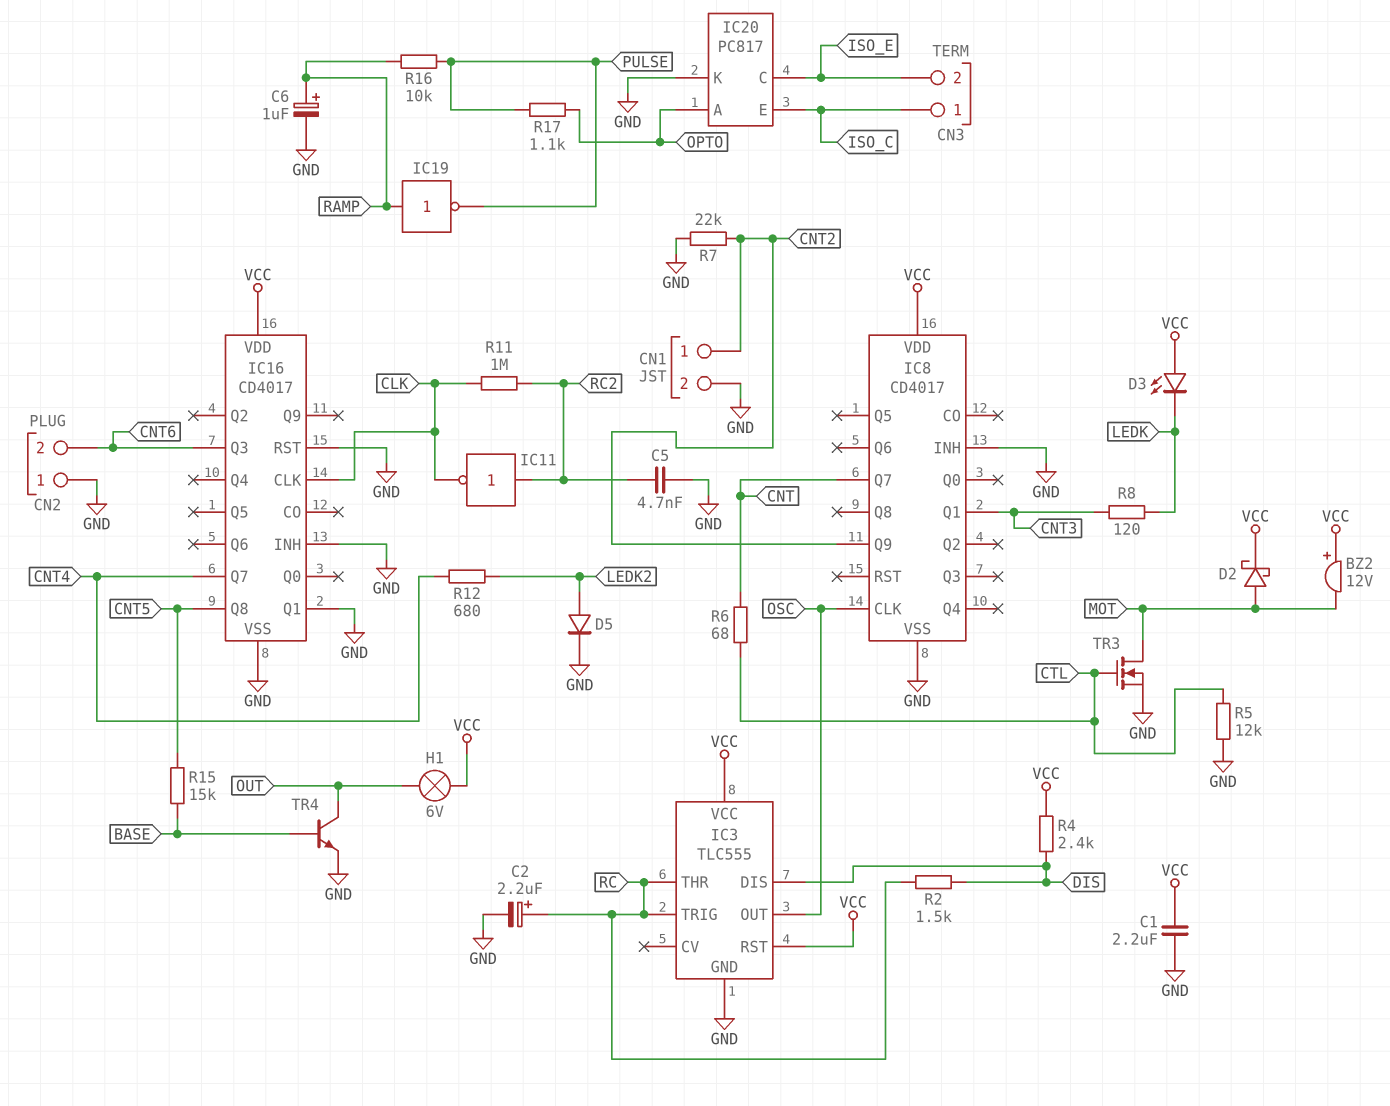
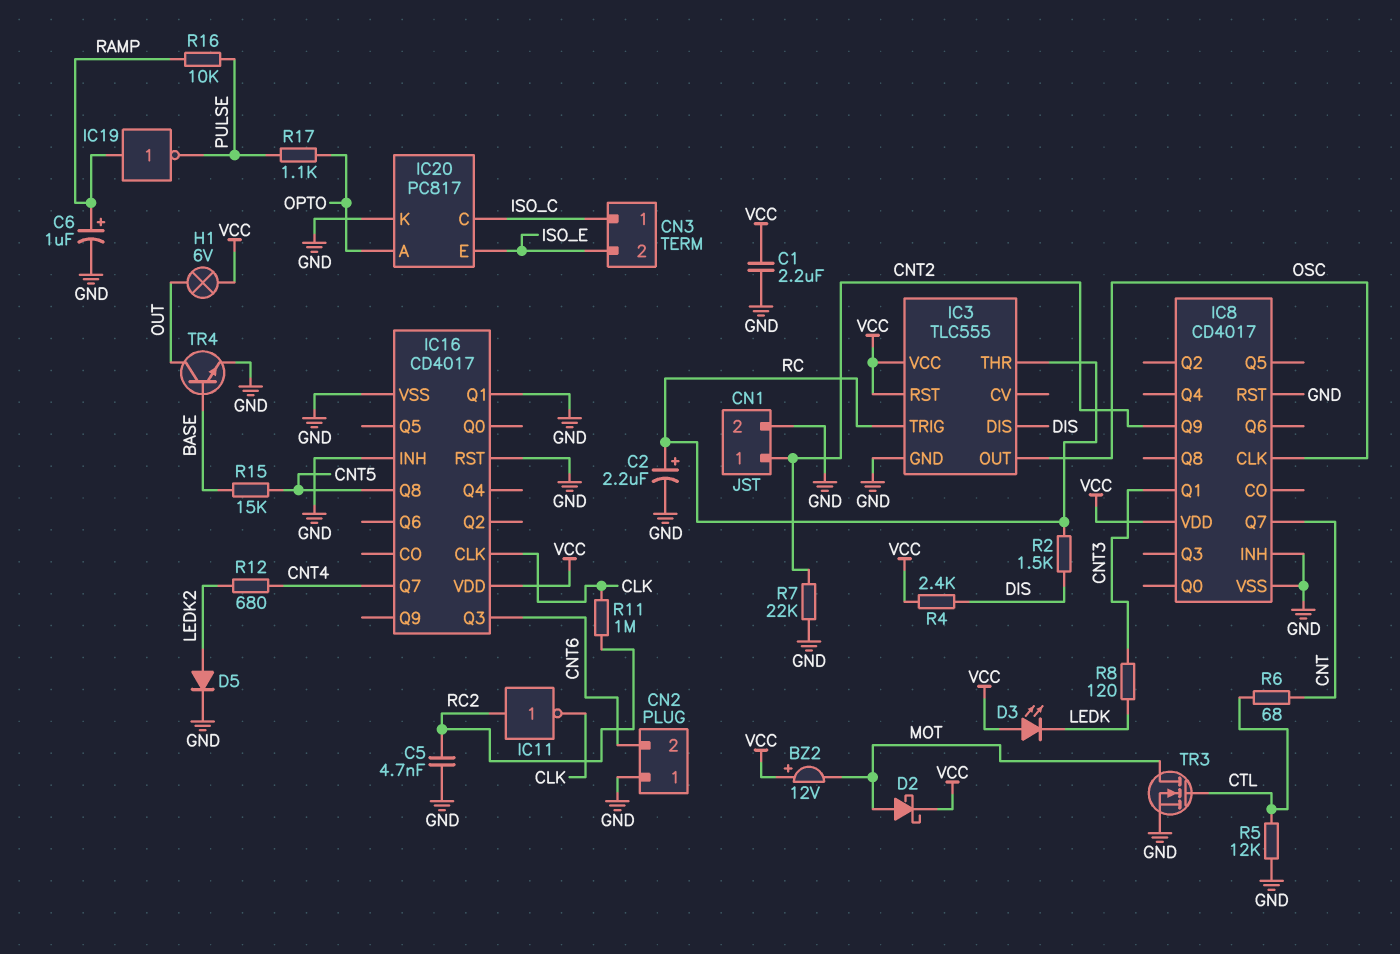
IC8 pin RST: none -> GND
IC20 pin C: ISO_E -> ISO_C
IC20 pin E: ISO_C -> ISO_E

